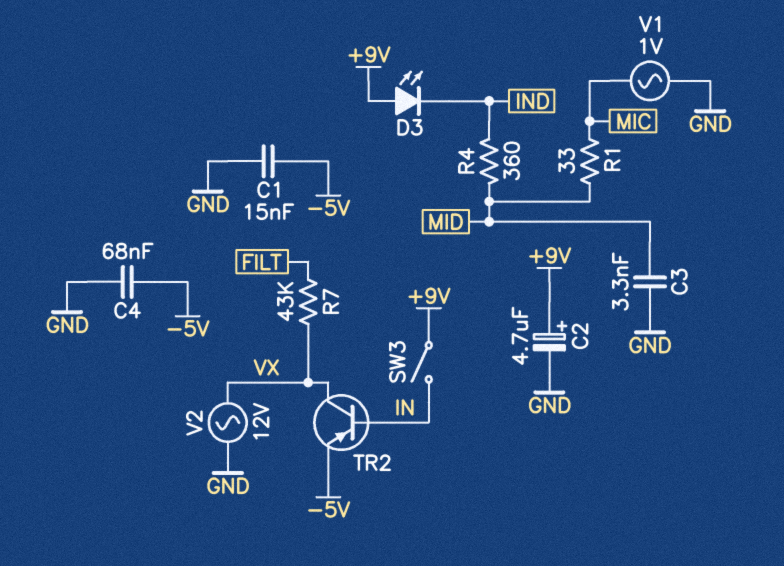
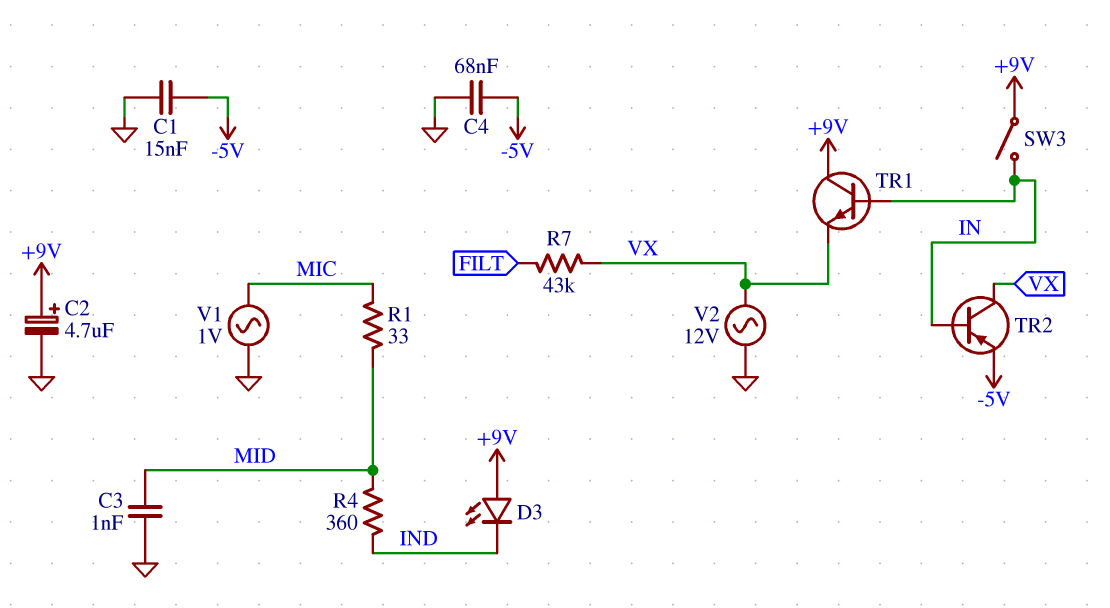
C3: 3.3nF (GND, MID) -> 1nF (GND, MID)
TR1: none -> NPN (B IN, C +9V, E VX)

